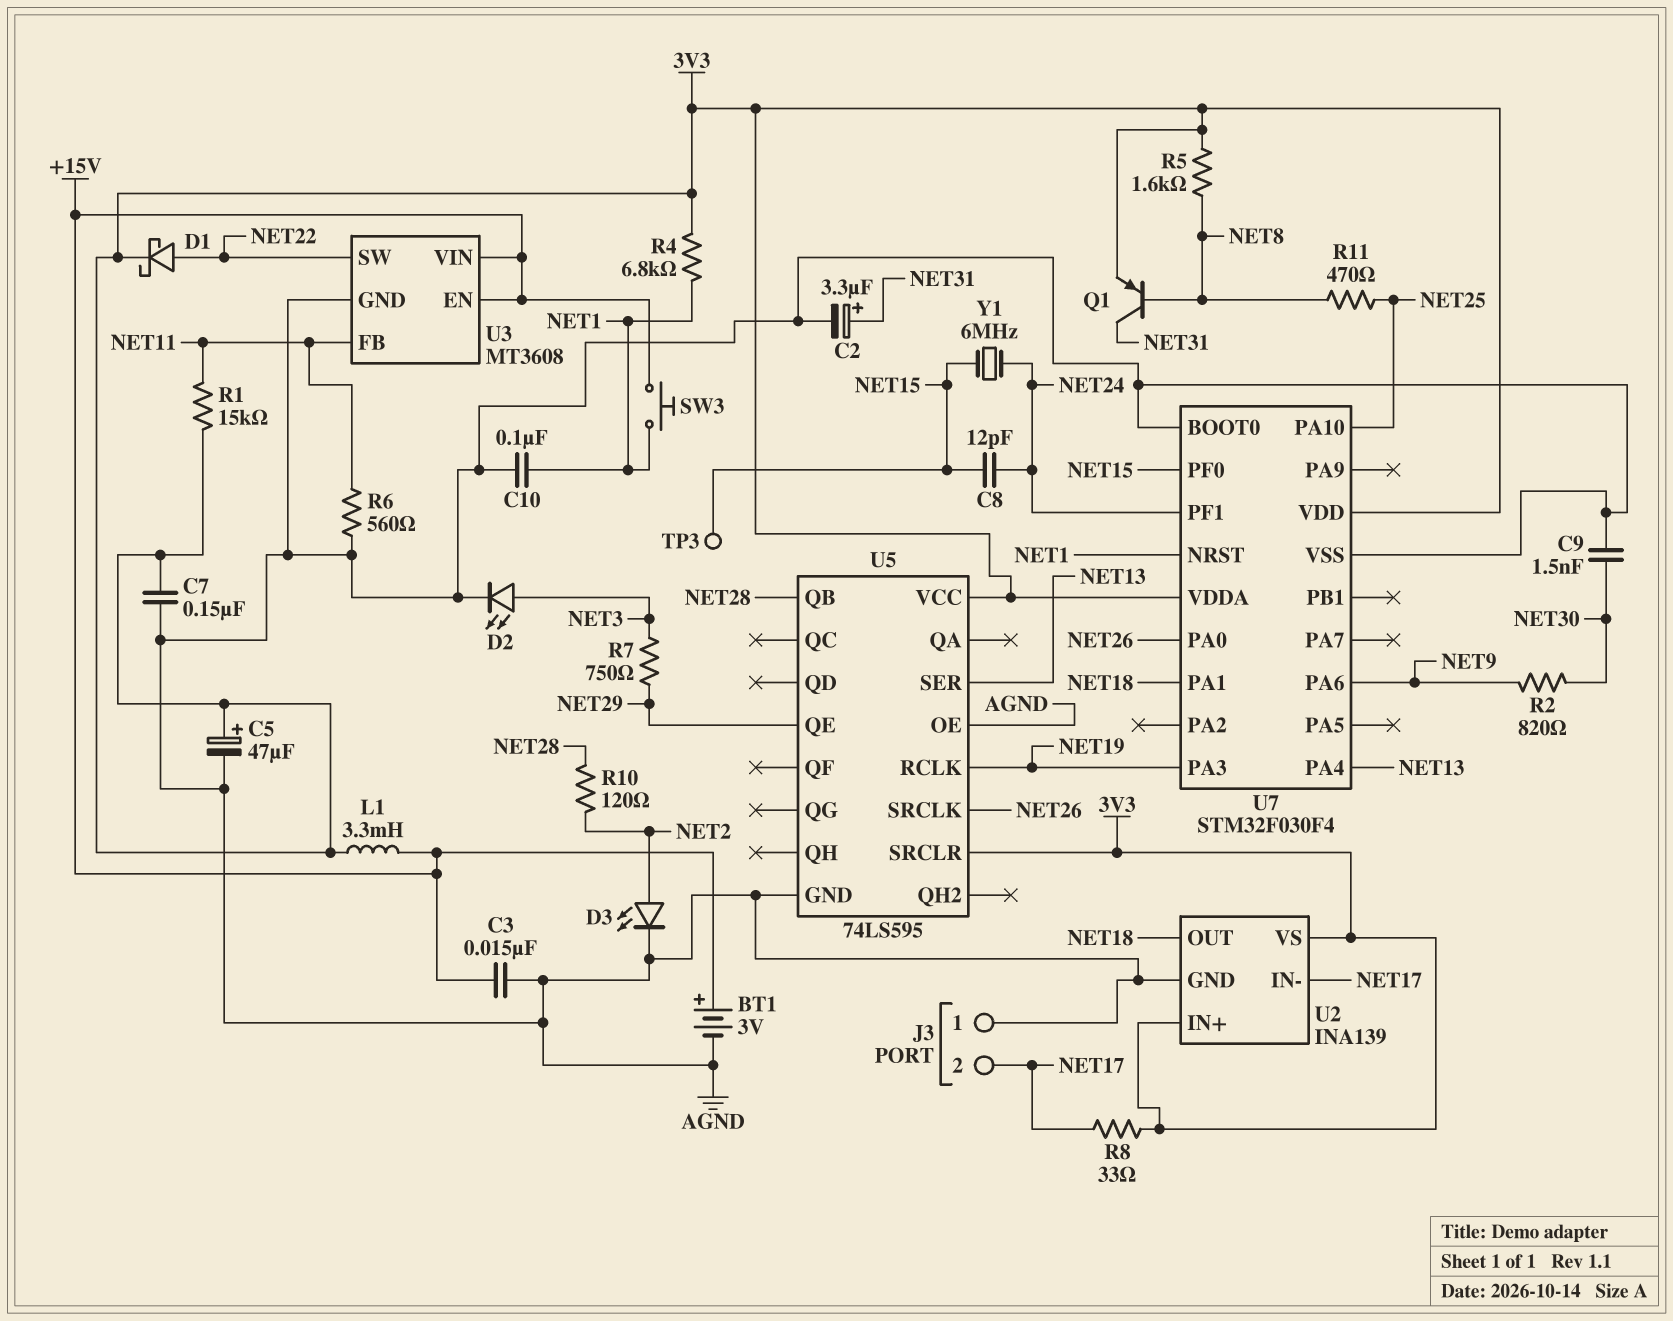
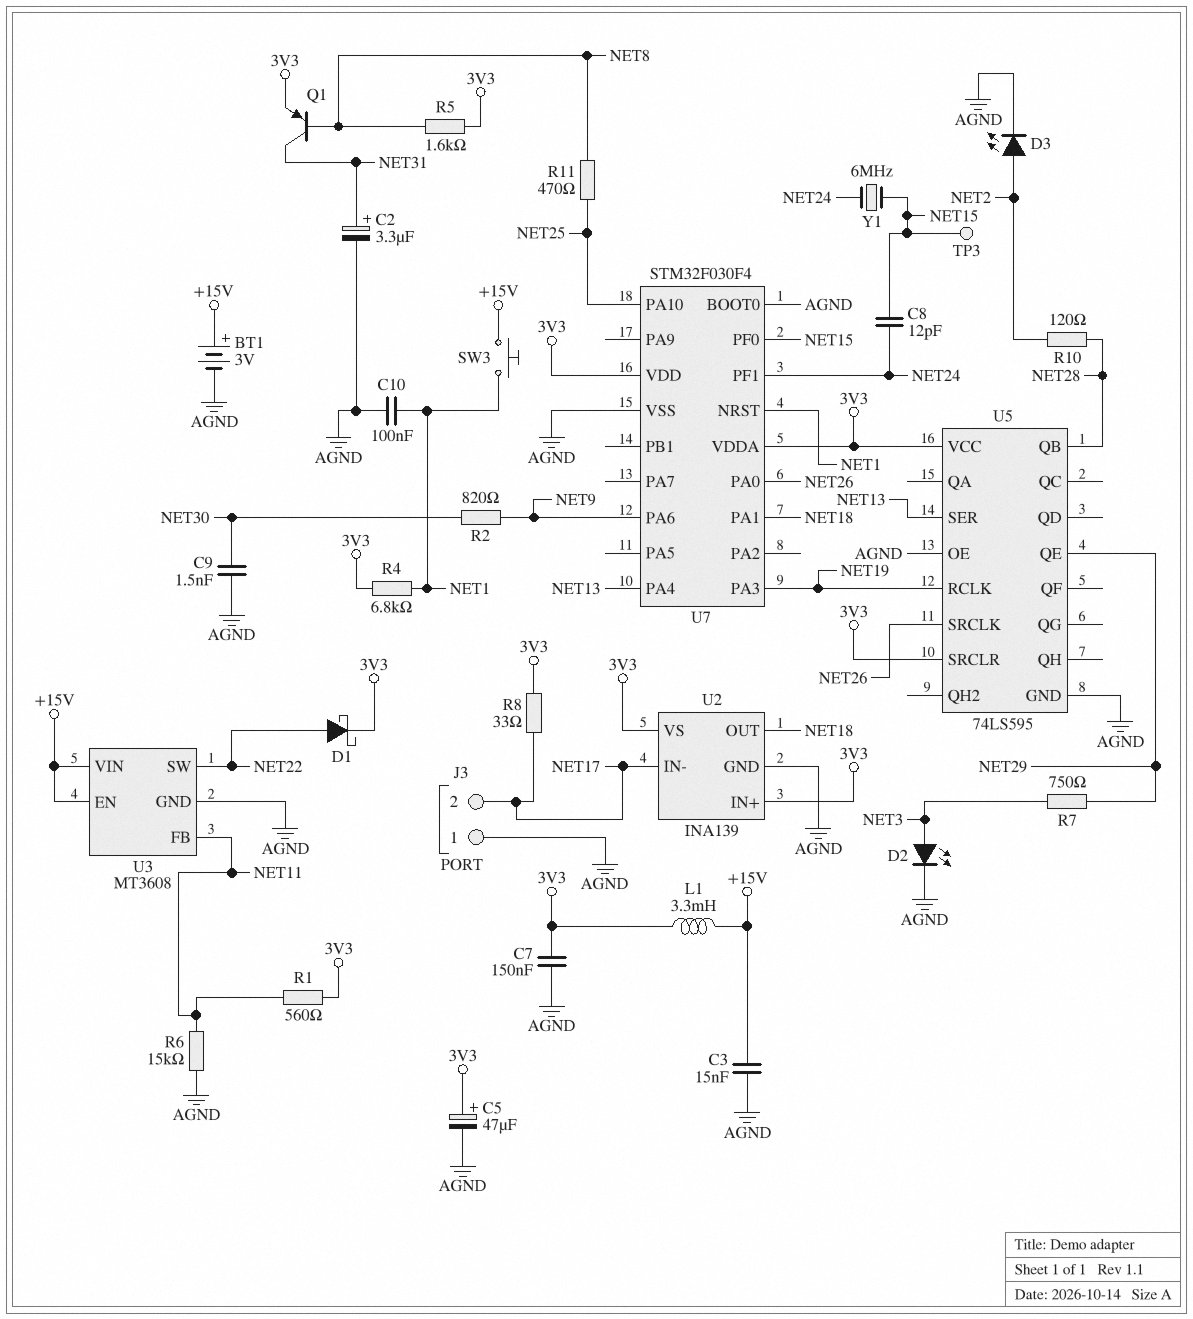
R1: 15k (3V3, NET11) -> 560 (3V3, NET11)
R6: 560 (AGND, NET11) -> 15k (AGND, NET11)

